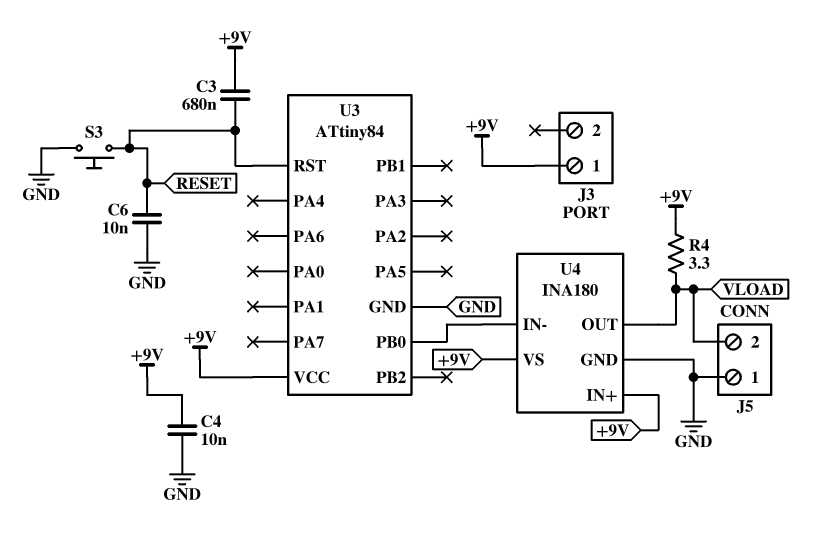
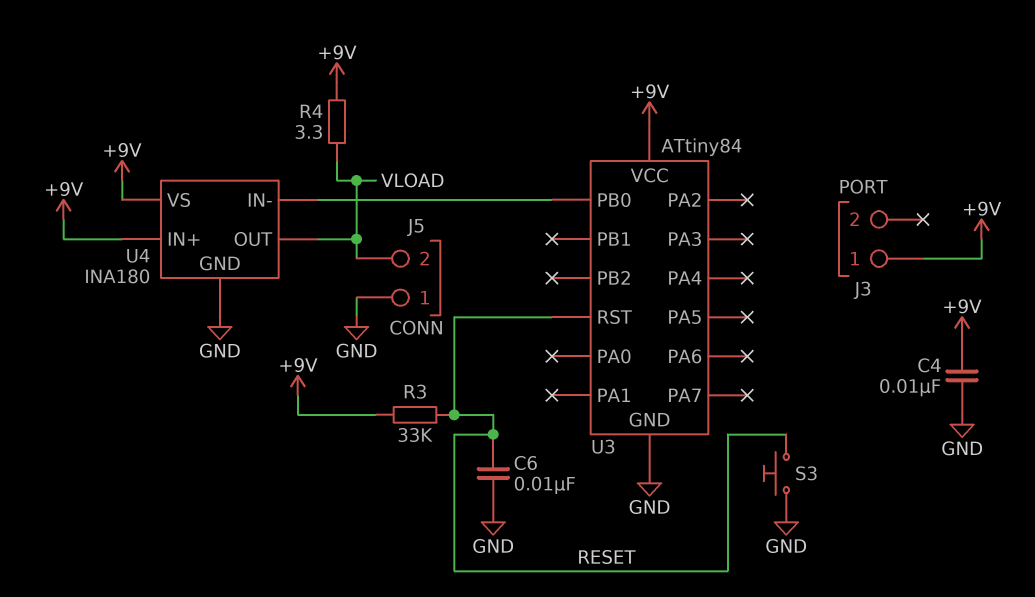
C3: 680nF (+9V, RESET) -> none
R3: none -> 33k (+9V, RESET)

